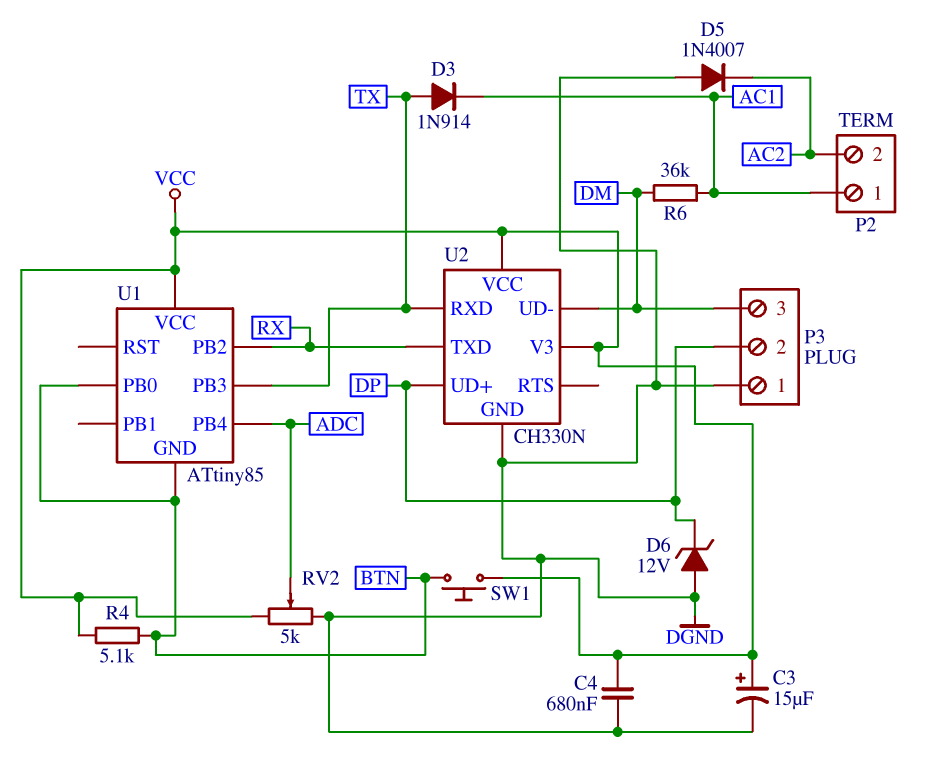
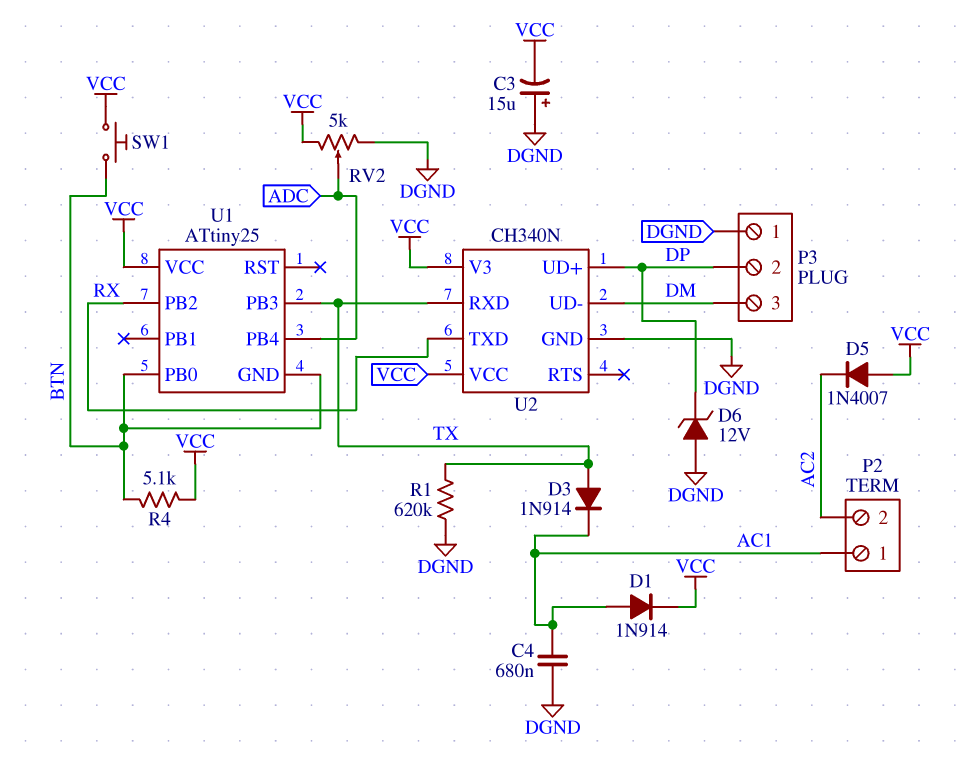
C3: 15uF (plus VCC, minus DGND) -> 15uF (plus DGND, minus VCC)
C4: 680nF (DGND, VCC) -> 680nF (AC1, DGND)
D1: none -> diode 1N914 (A AC1, K VCC)
D5: diode 1N4007 (A DGND, K AC2) -> diode 1N4007 (A VCC, K AC2)
R1: none -> 620k (DGND, TX)
R6: 36k (AC1, DM) -> none
U1: ATtiny85 -> ATtiny25
U2: CH330N -> CH340N

